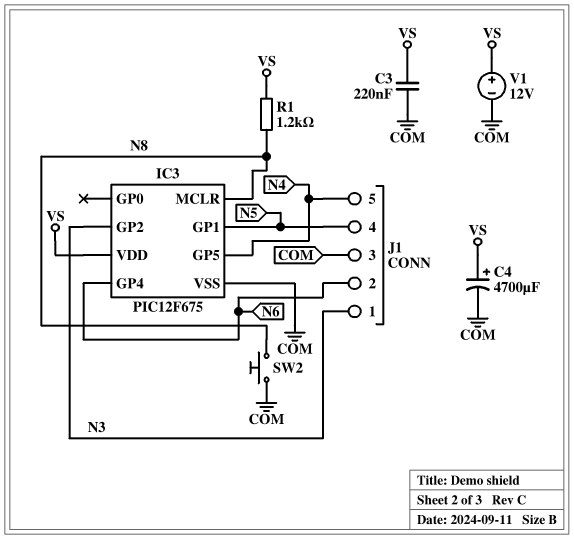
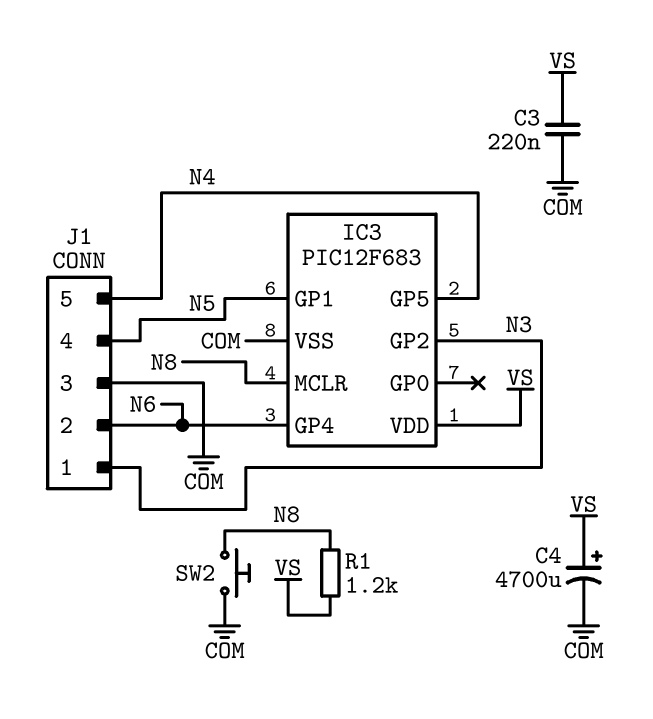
IC3: PIC12F675 -> PIC12F683
V1: 12V (plus VS, minus COM) -> none

